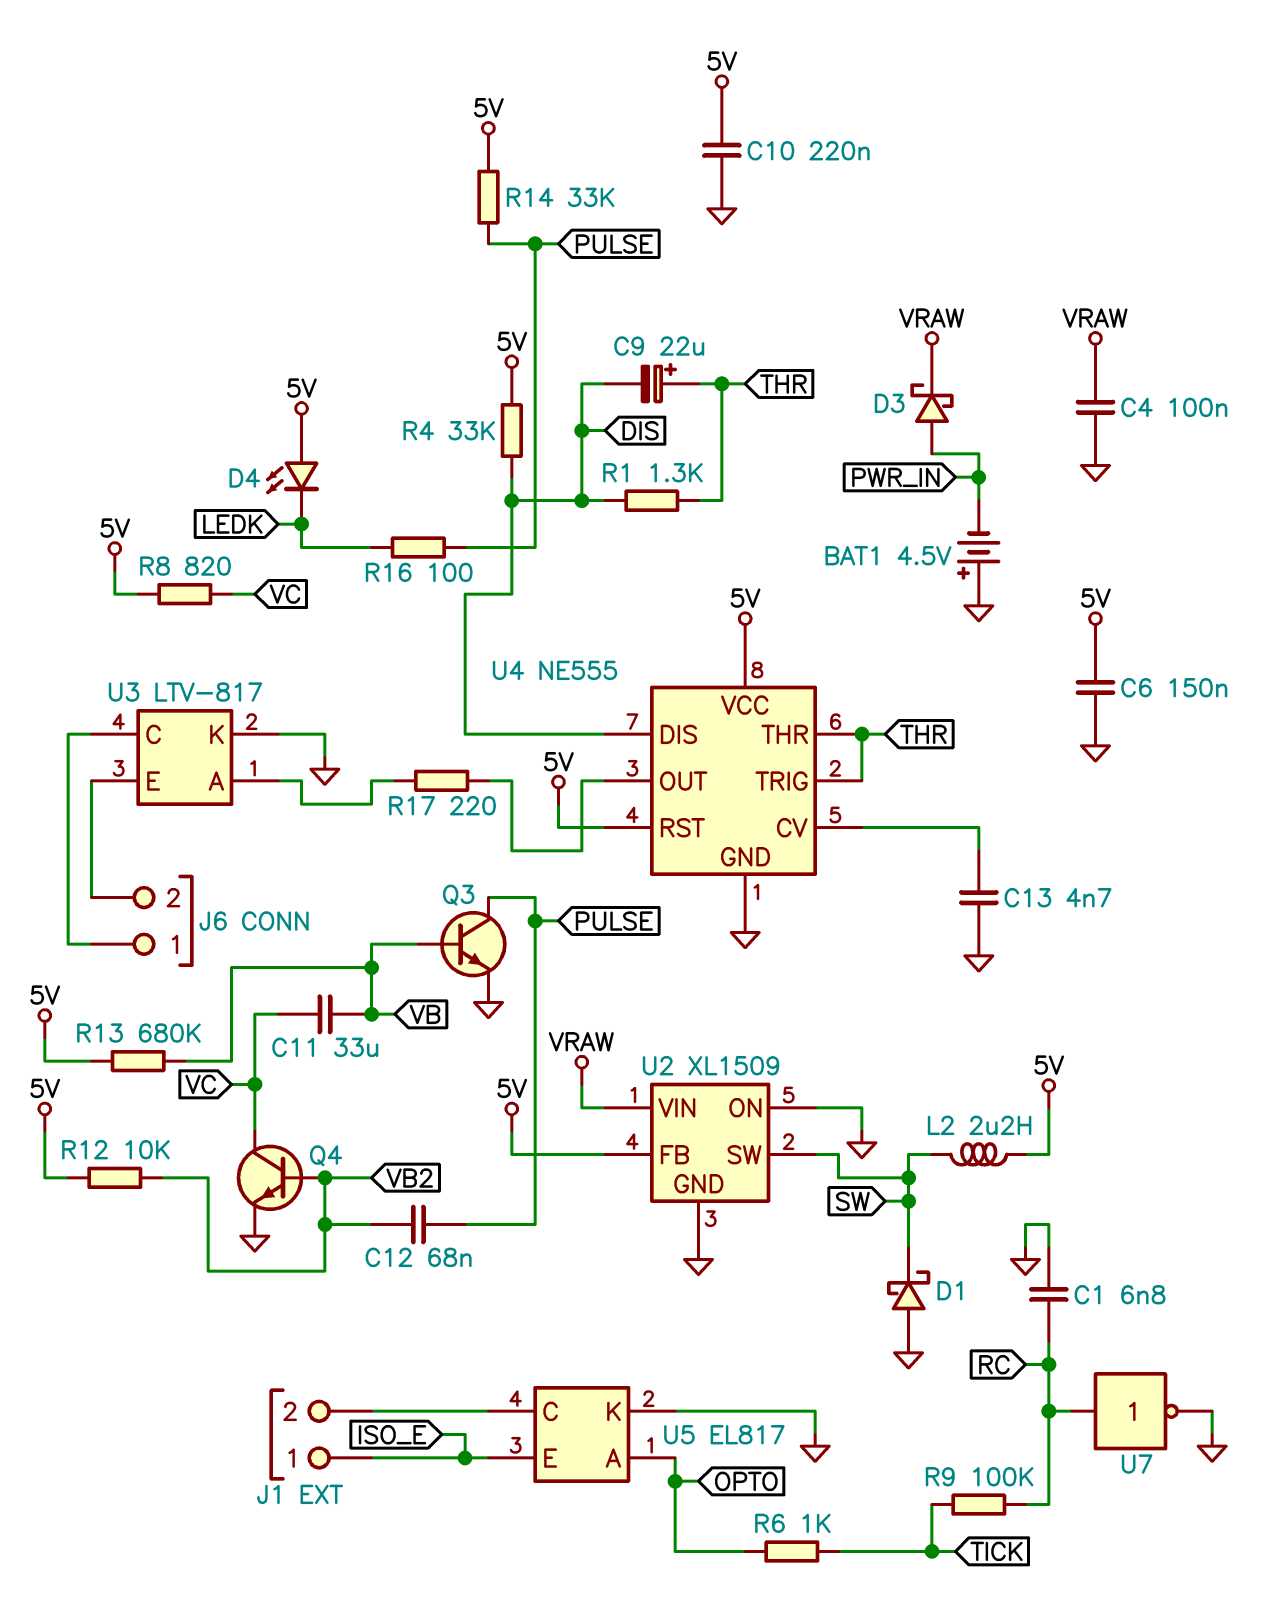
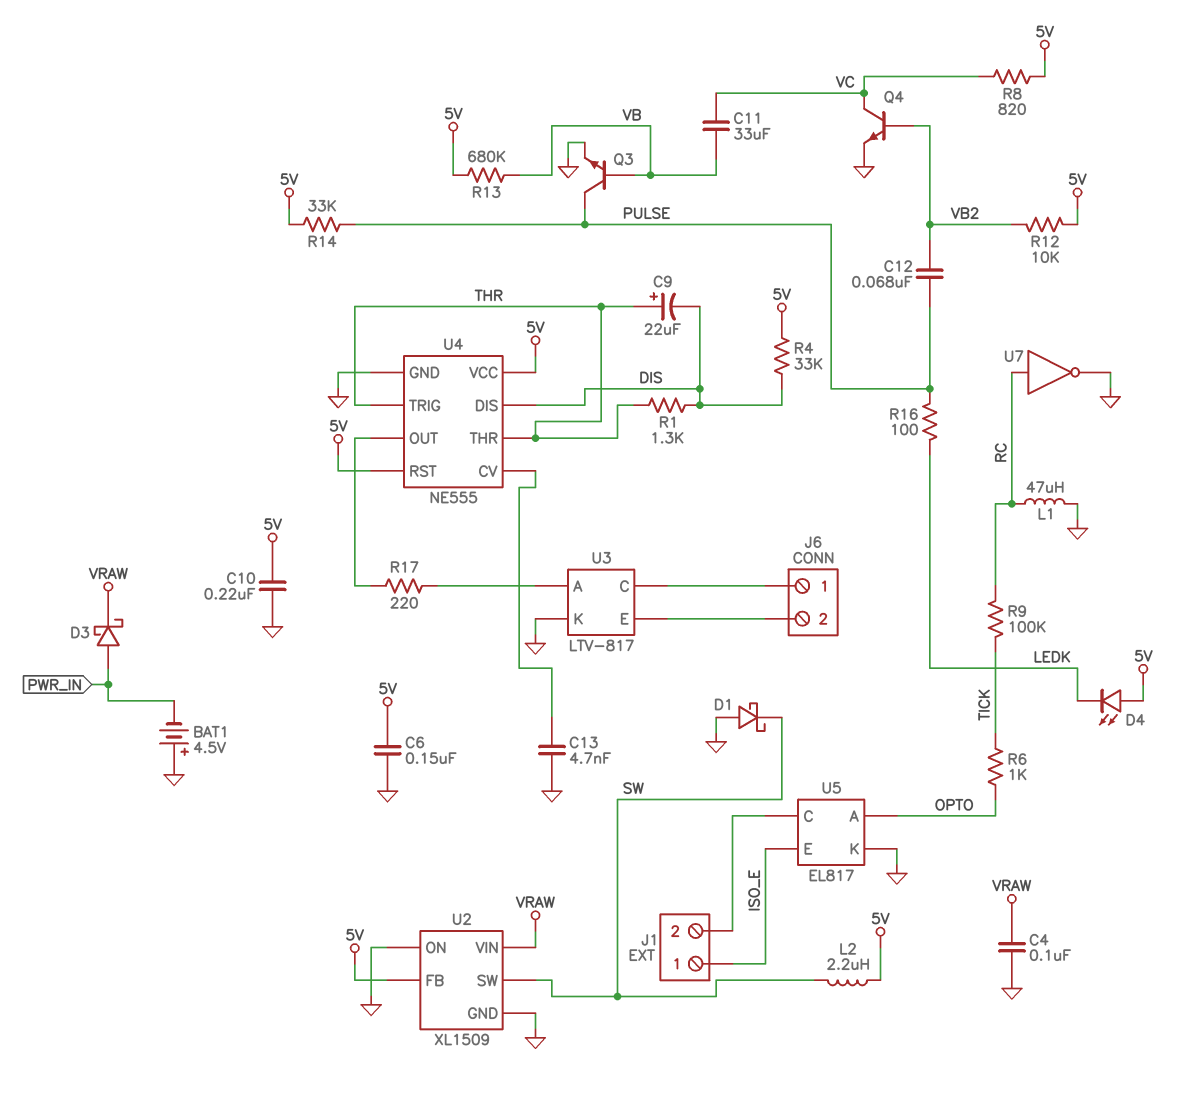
C1: 6.8nF (GND, RC) -> none
L1: none -> 47uH (GND, RC)

